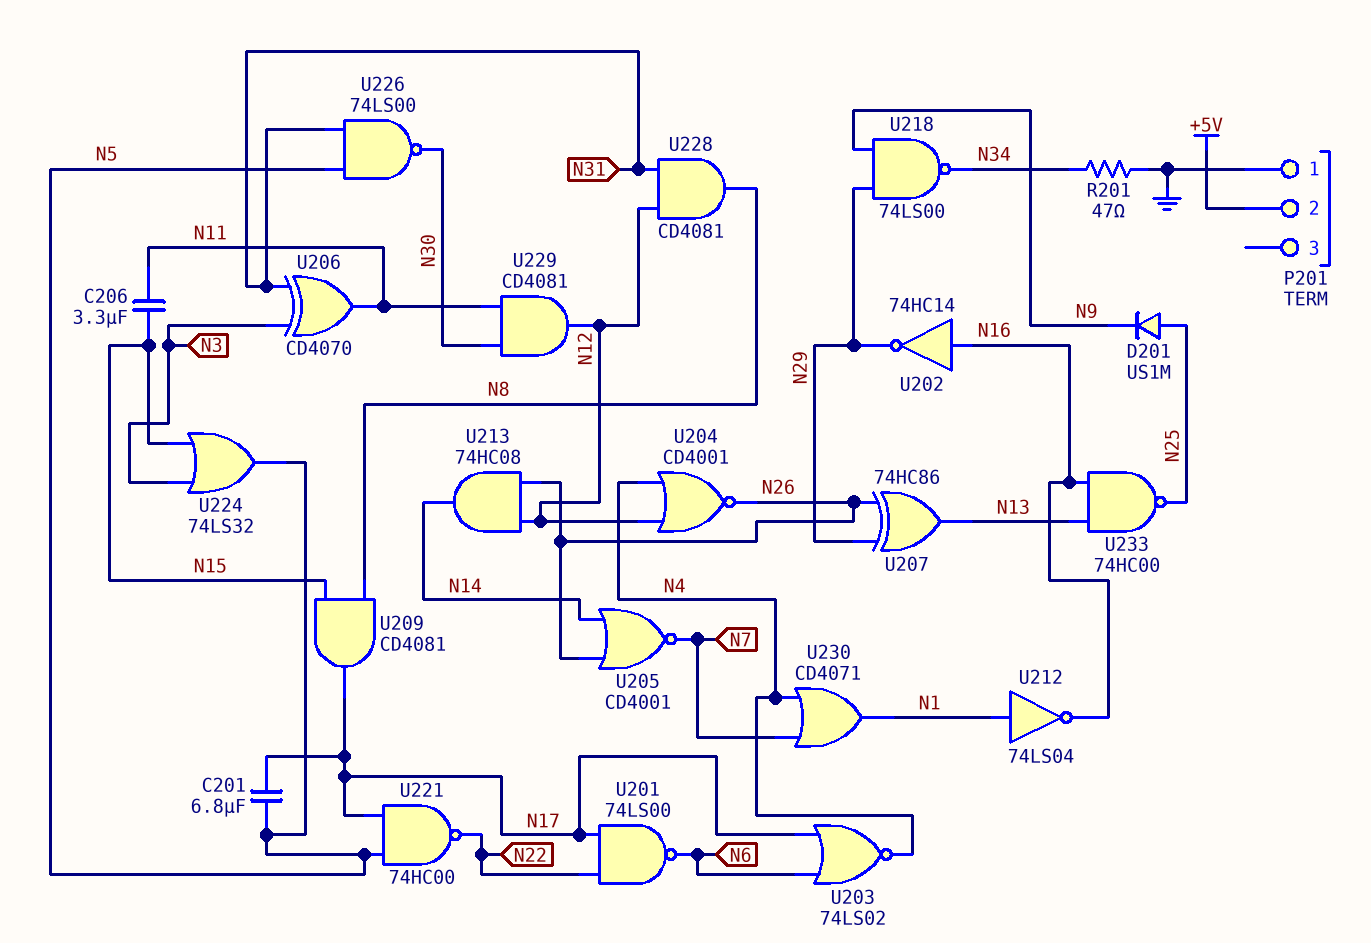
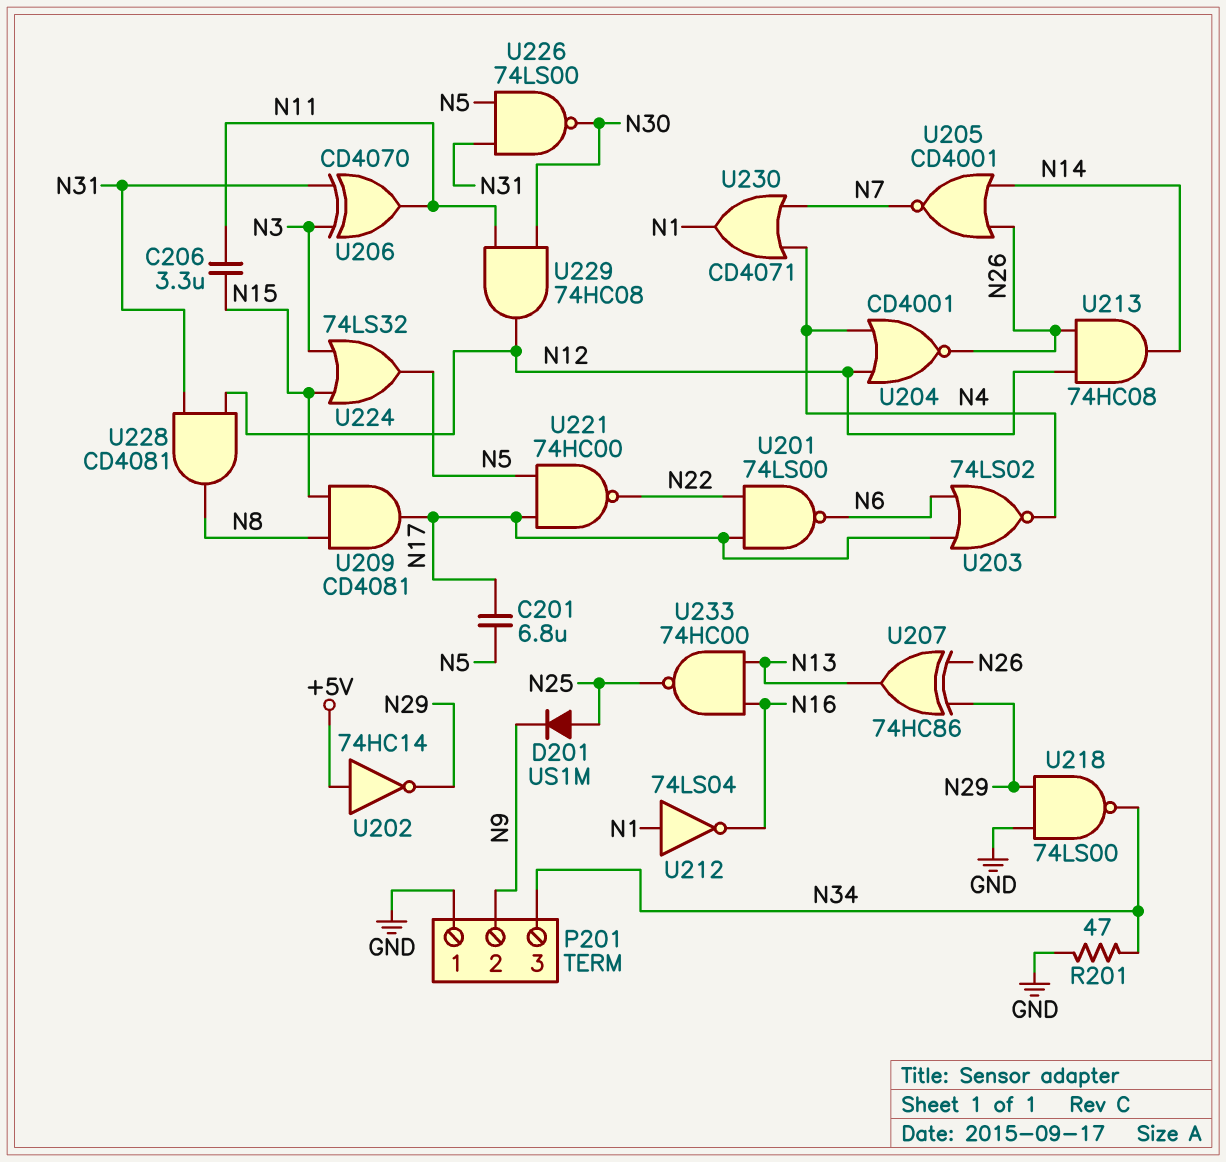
P201 pin 2: +5V -> N9
P201 pin 3: none -> N34
U202: NOT 74HC14 (in N16, out N29) -> NOT 74HC14 (in +5V, out N29)
U218: NAND 74LS00 (in N9, in N29, out N34) -> NAND 74LS00 (in GND, in N29, out N34)
U229: AND CD4081 (in N11, in N30, out N12) -> AND 74HC08 (in N11, in N30, out N12)

